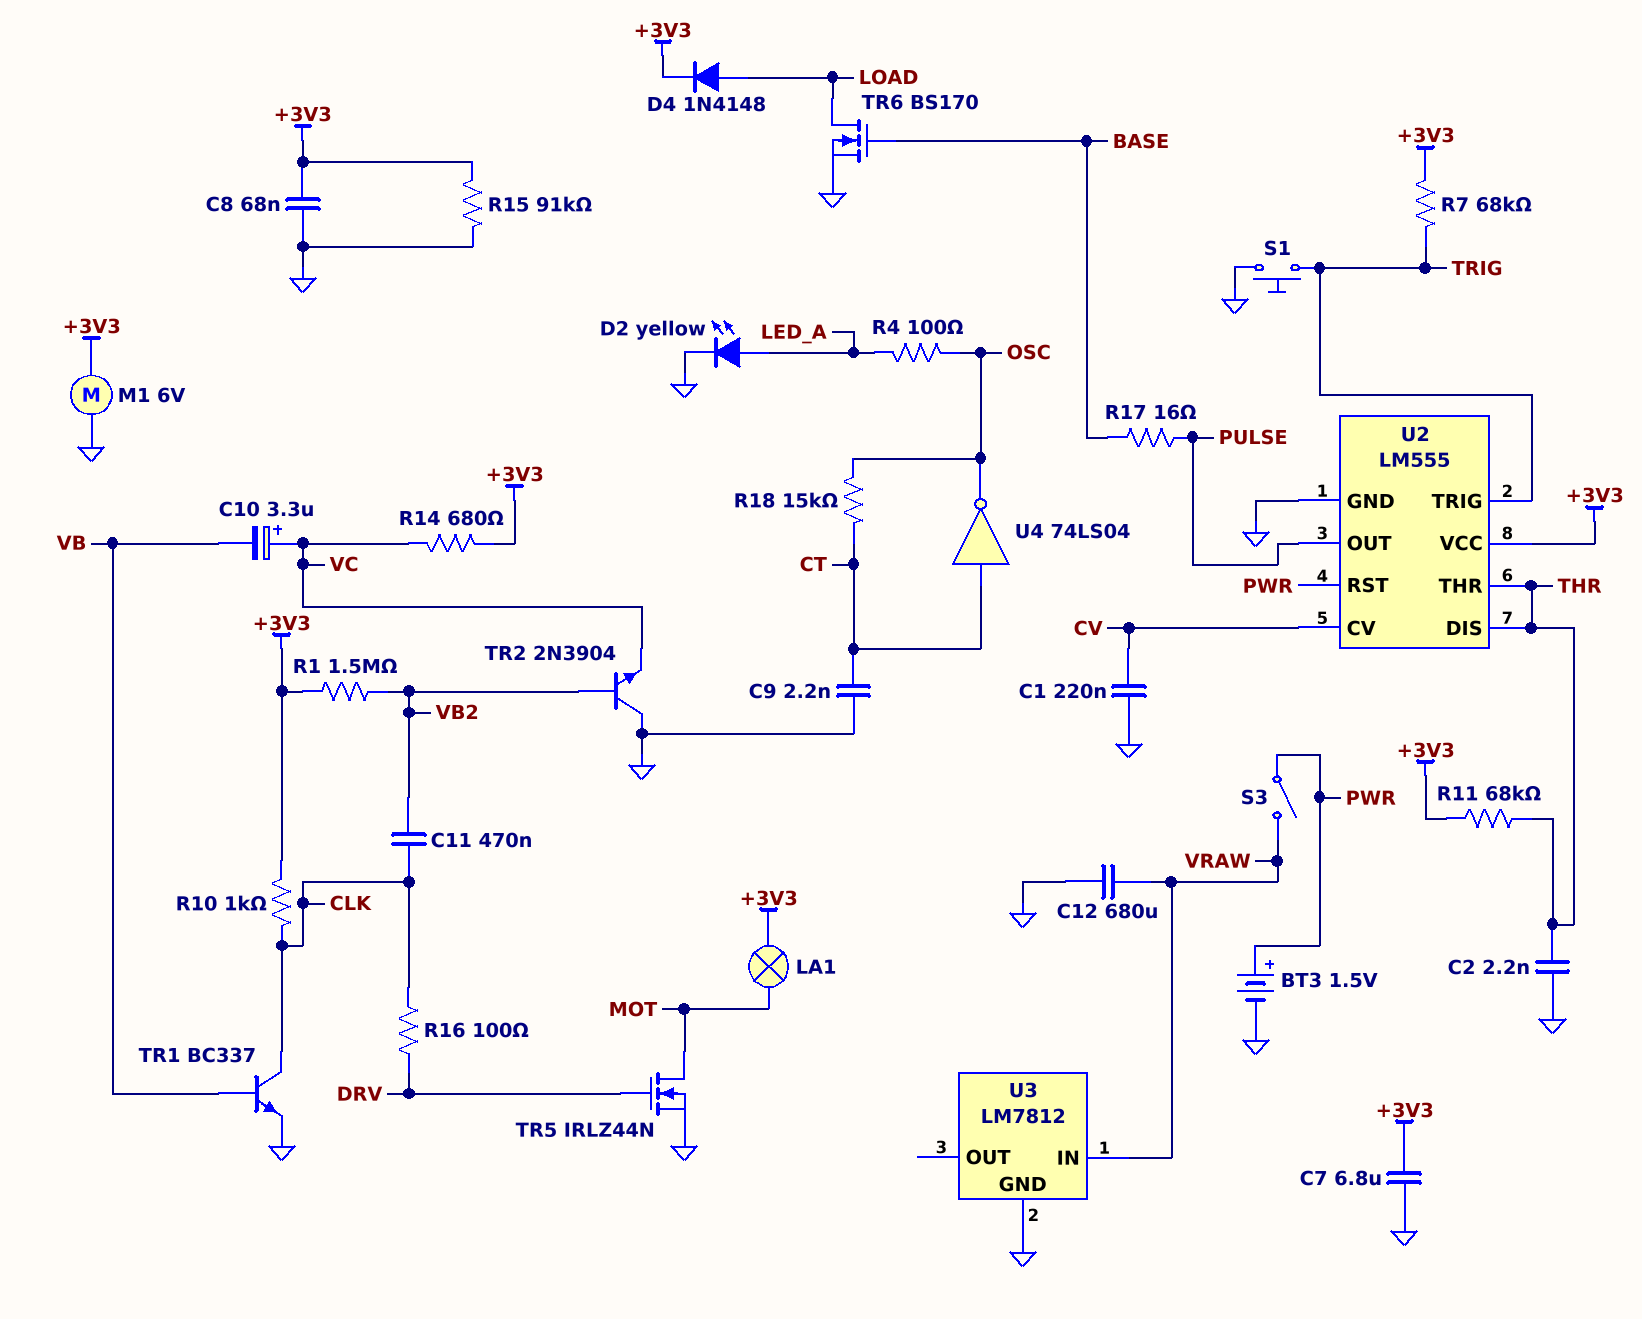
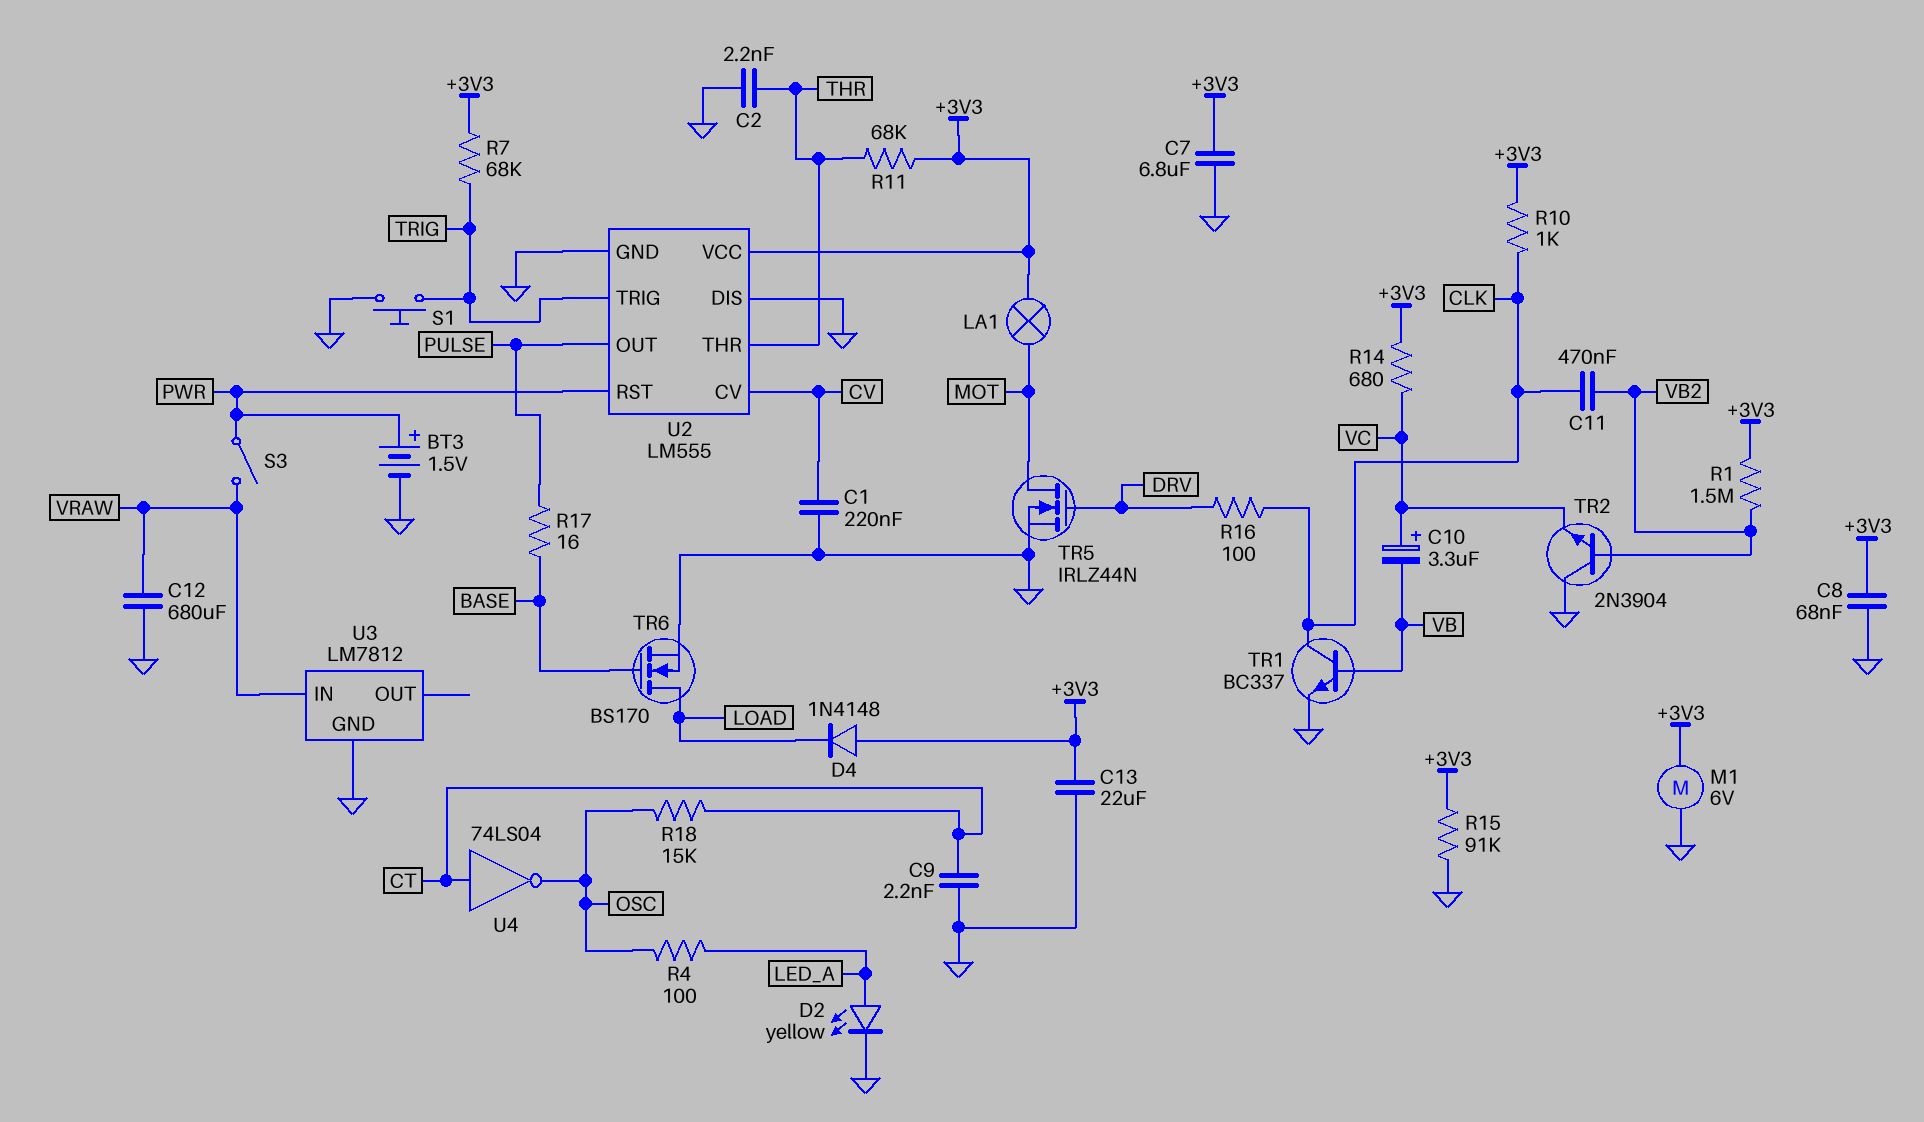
C13: none -> 22uF (+3V3, GND)
D4: diode 1N4148 (A LOAD, K +3V3) -> diode 1N4148 (A +3V3, K LOAD)
U2 pin DIS: THR -> GND

